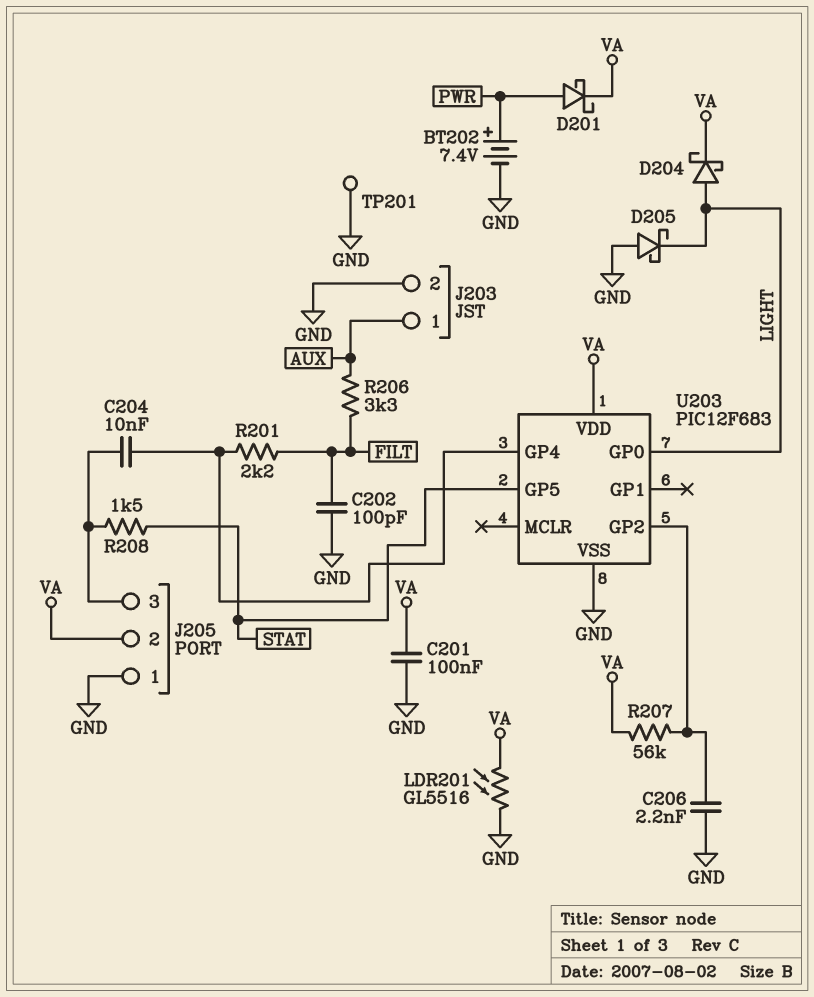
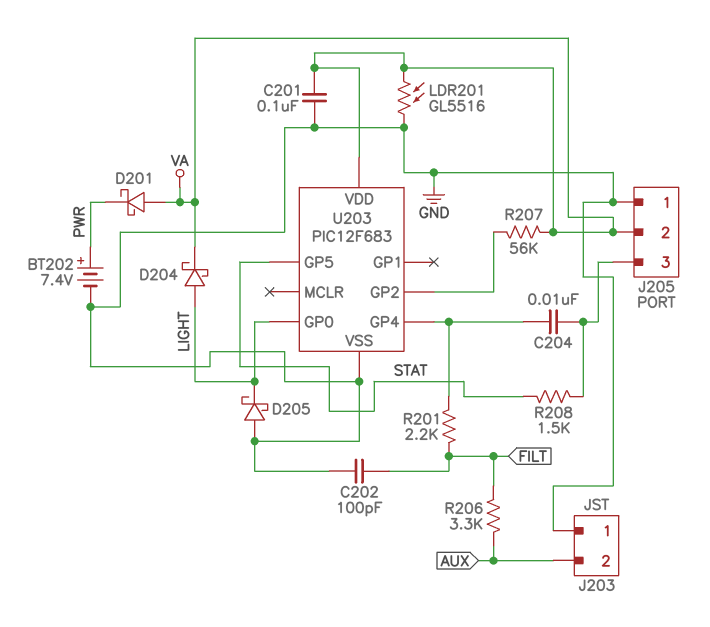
C206: 2.2nF (GND, U203/GP2) -> none
D201: schottky (A PWR, K VA) -> schottky (A VA, K PWR)
J203 pin 1: AUX -> GND
J203 pin 2: GND -> AUX
TP201: test point (GND) -> none

